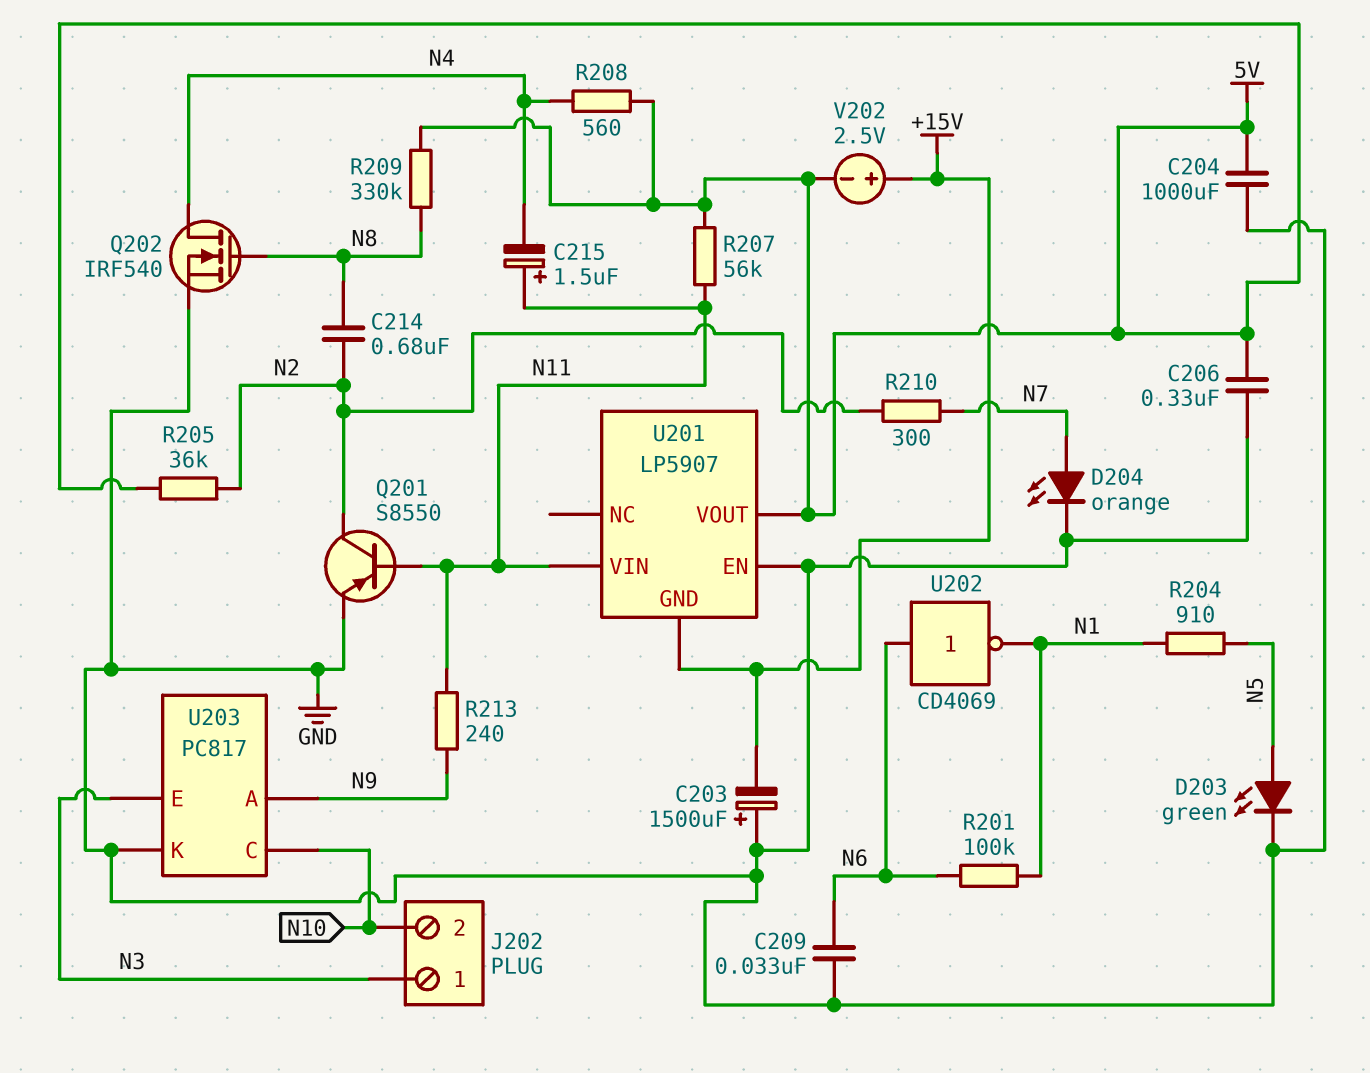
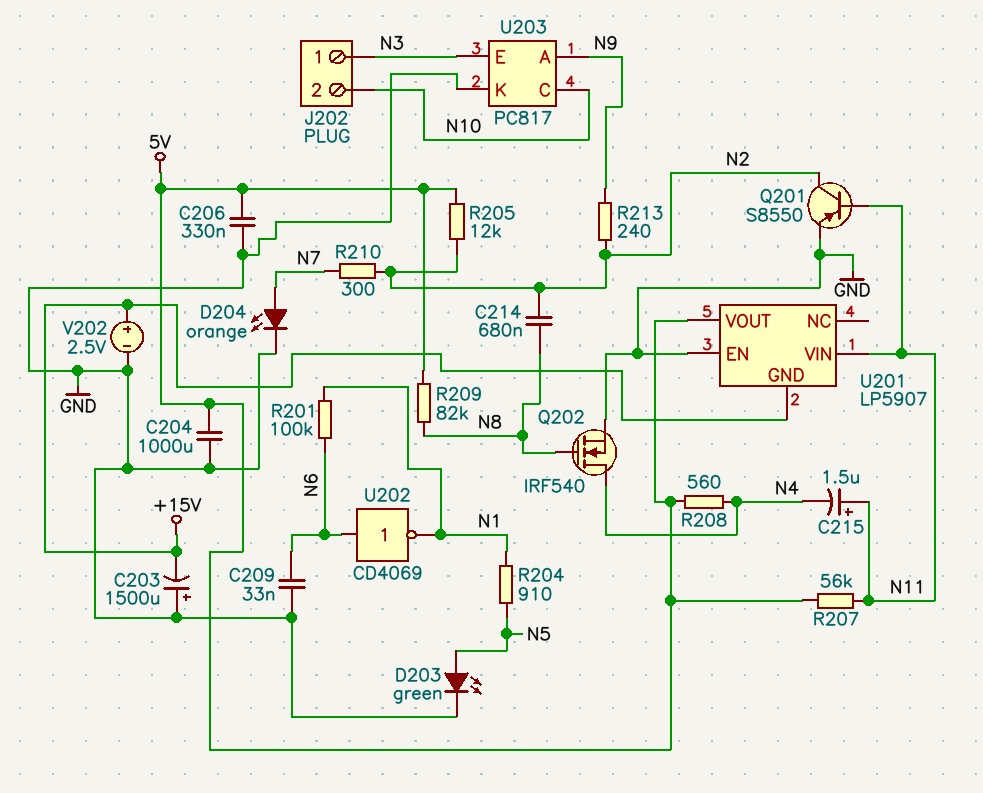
R205: 36k (5V, N2) -> 12k (5V, N2)
R209: 330k (5V, N8) -> 82k (5V, N8)
R213: 240 (N9, N11) -> 240 (N2, N9)
V202: 2.5V (plus +15V, minus 5V) -> 2.5V (plus +15V, minus GND)

